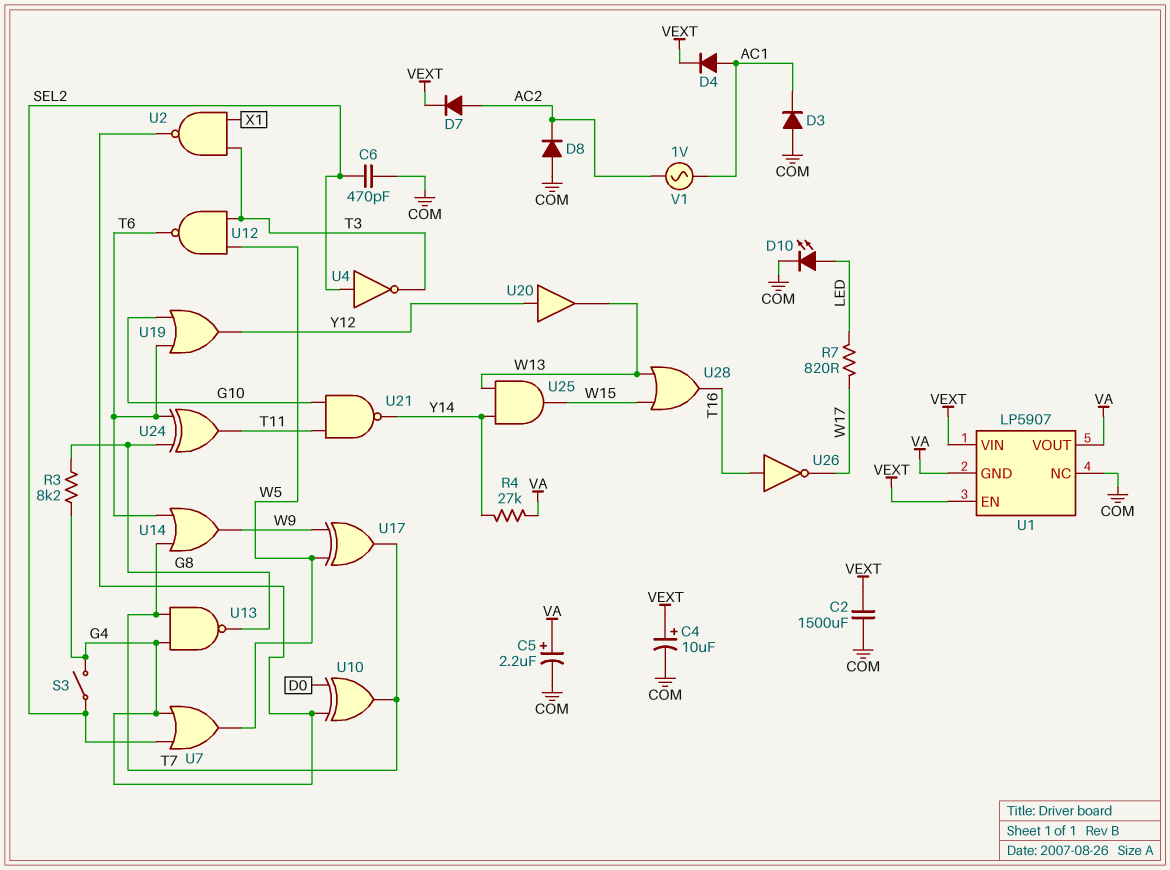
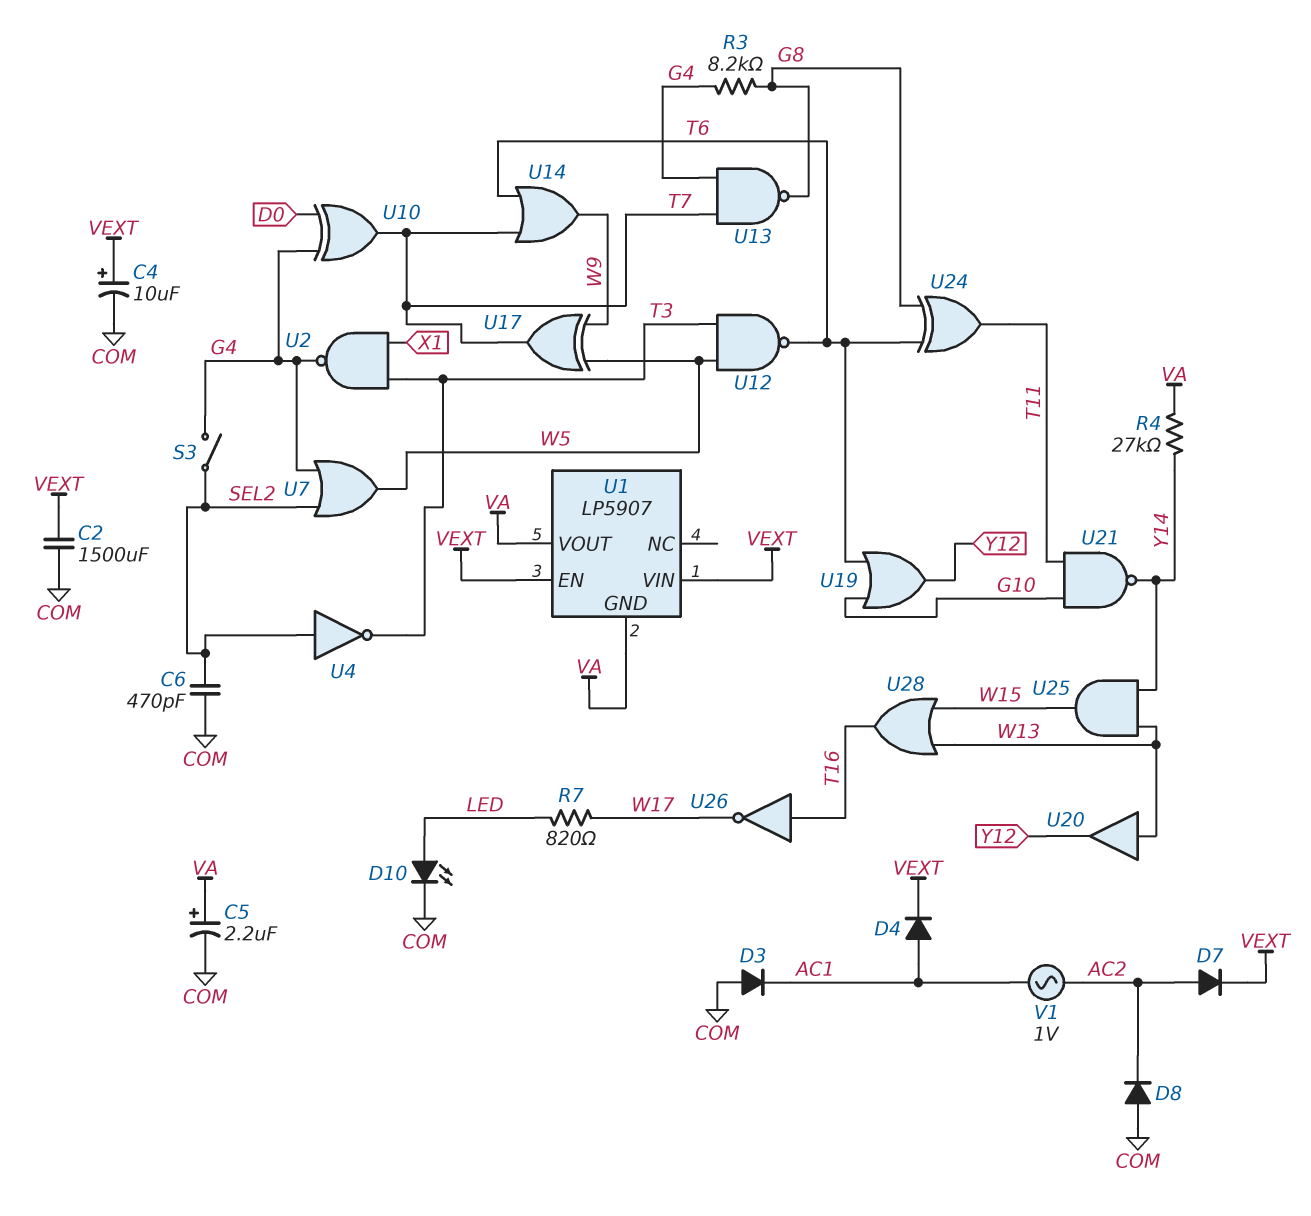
U1 pin NC: COM -> none
U20: buffer (in Y12, out W13) -> buffer (in W13, out Y12)

